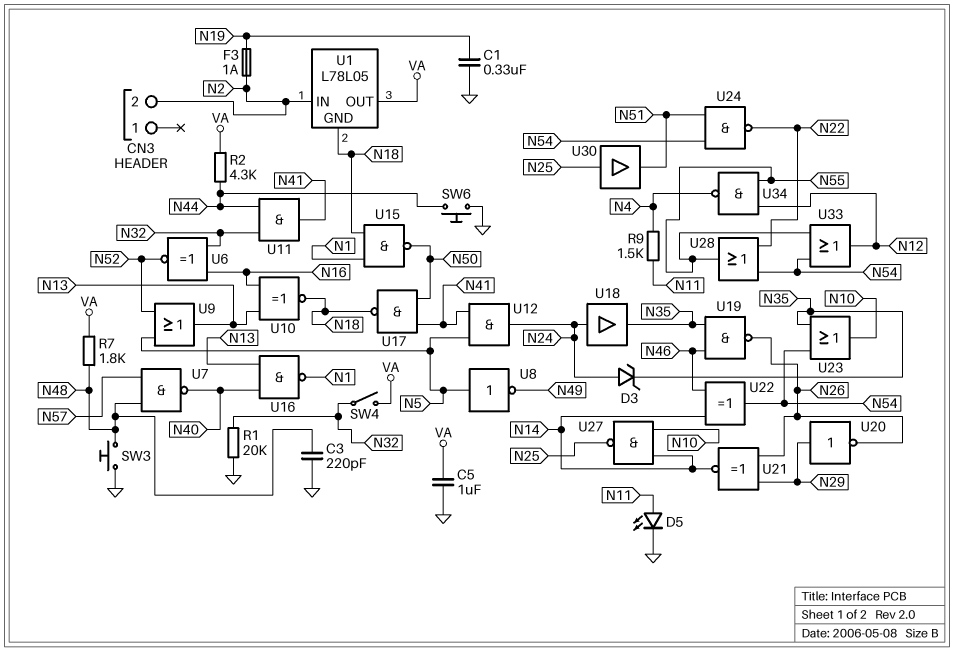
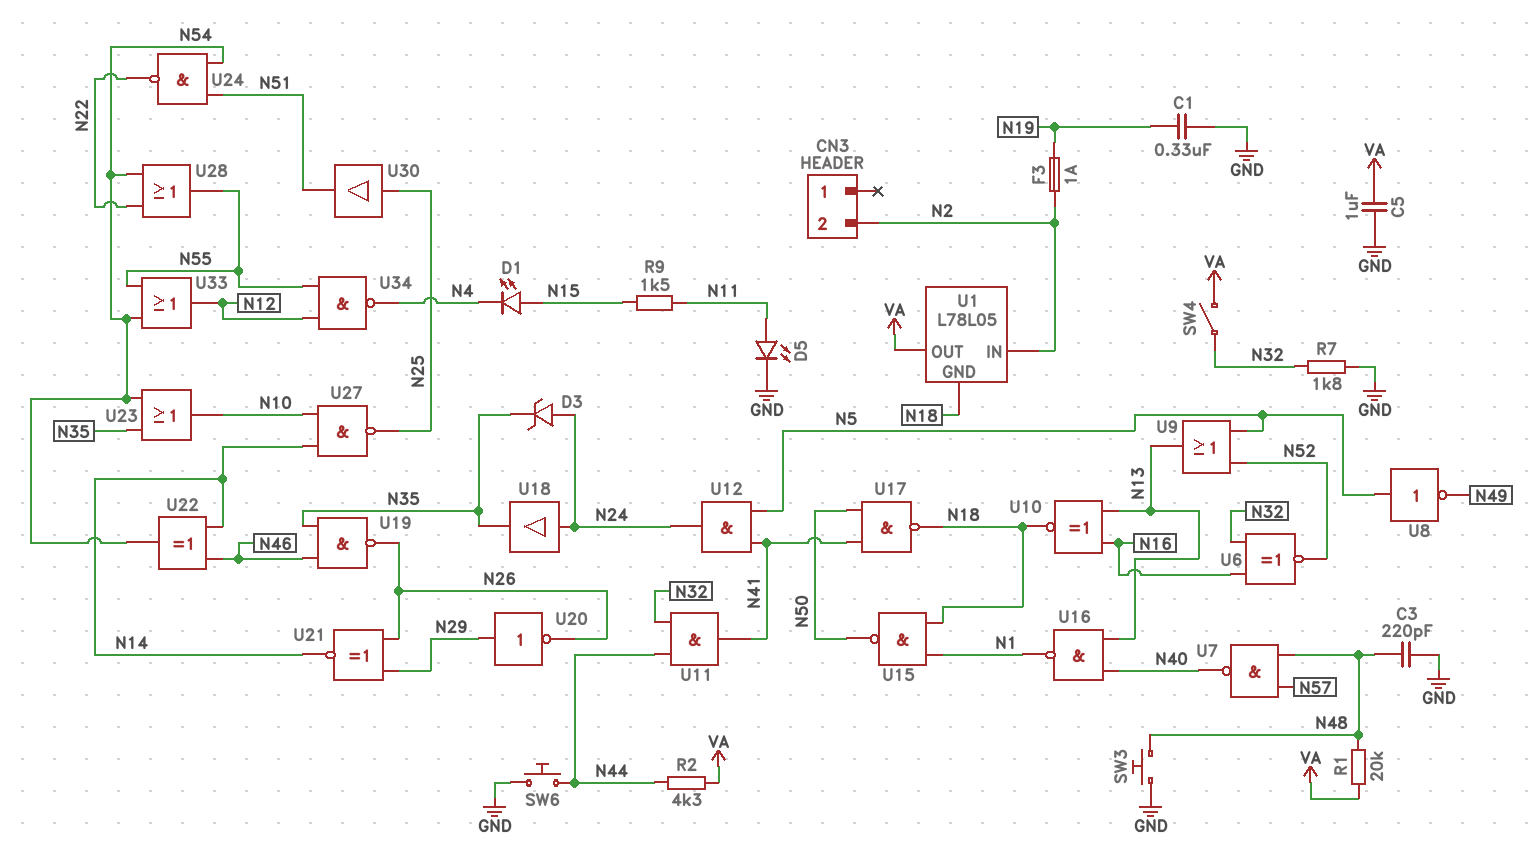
D1: none -> LED (A N15, K N4)
R1: 20k (GND, N32) -> 20k (N48, VA)
R7: 1.8k (N48, VA) -> 1.8k (GND, N32)
R9: 1.5k (N4, N11) -> 1.5k (N11, N15)

